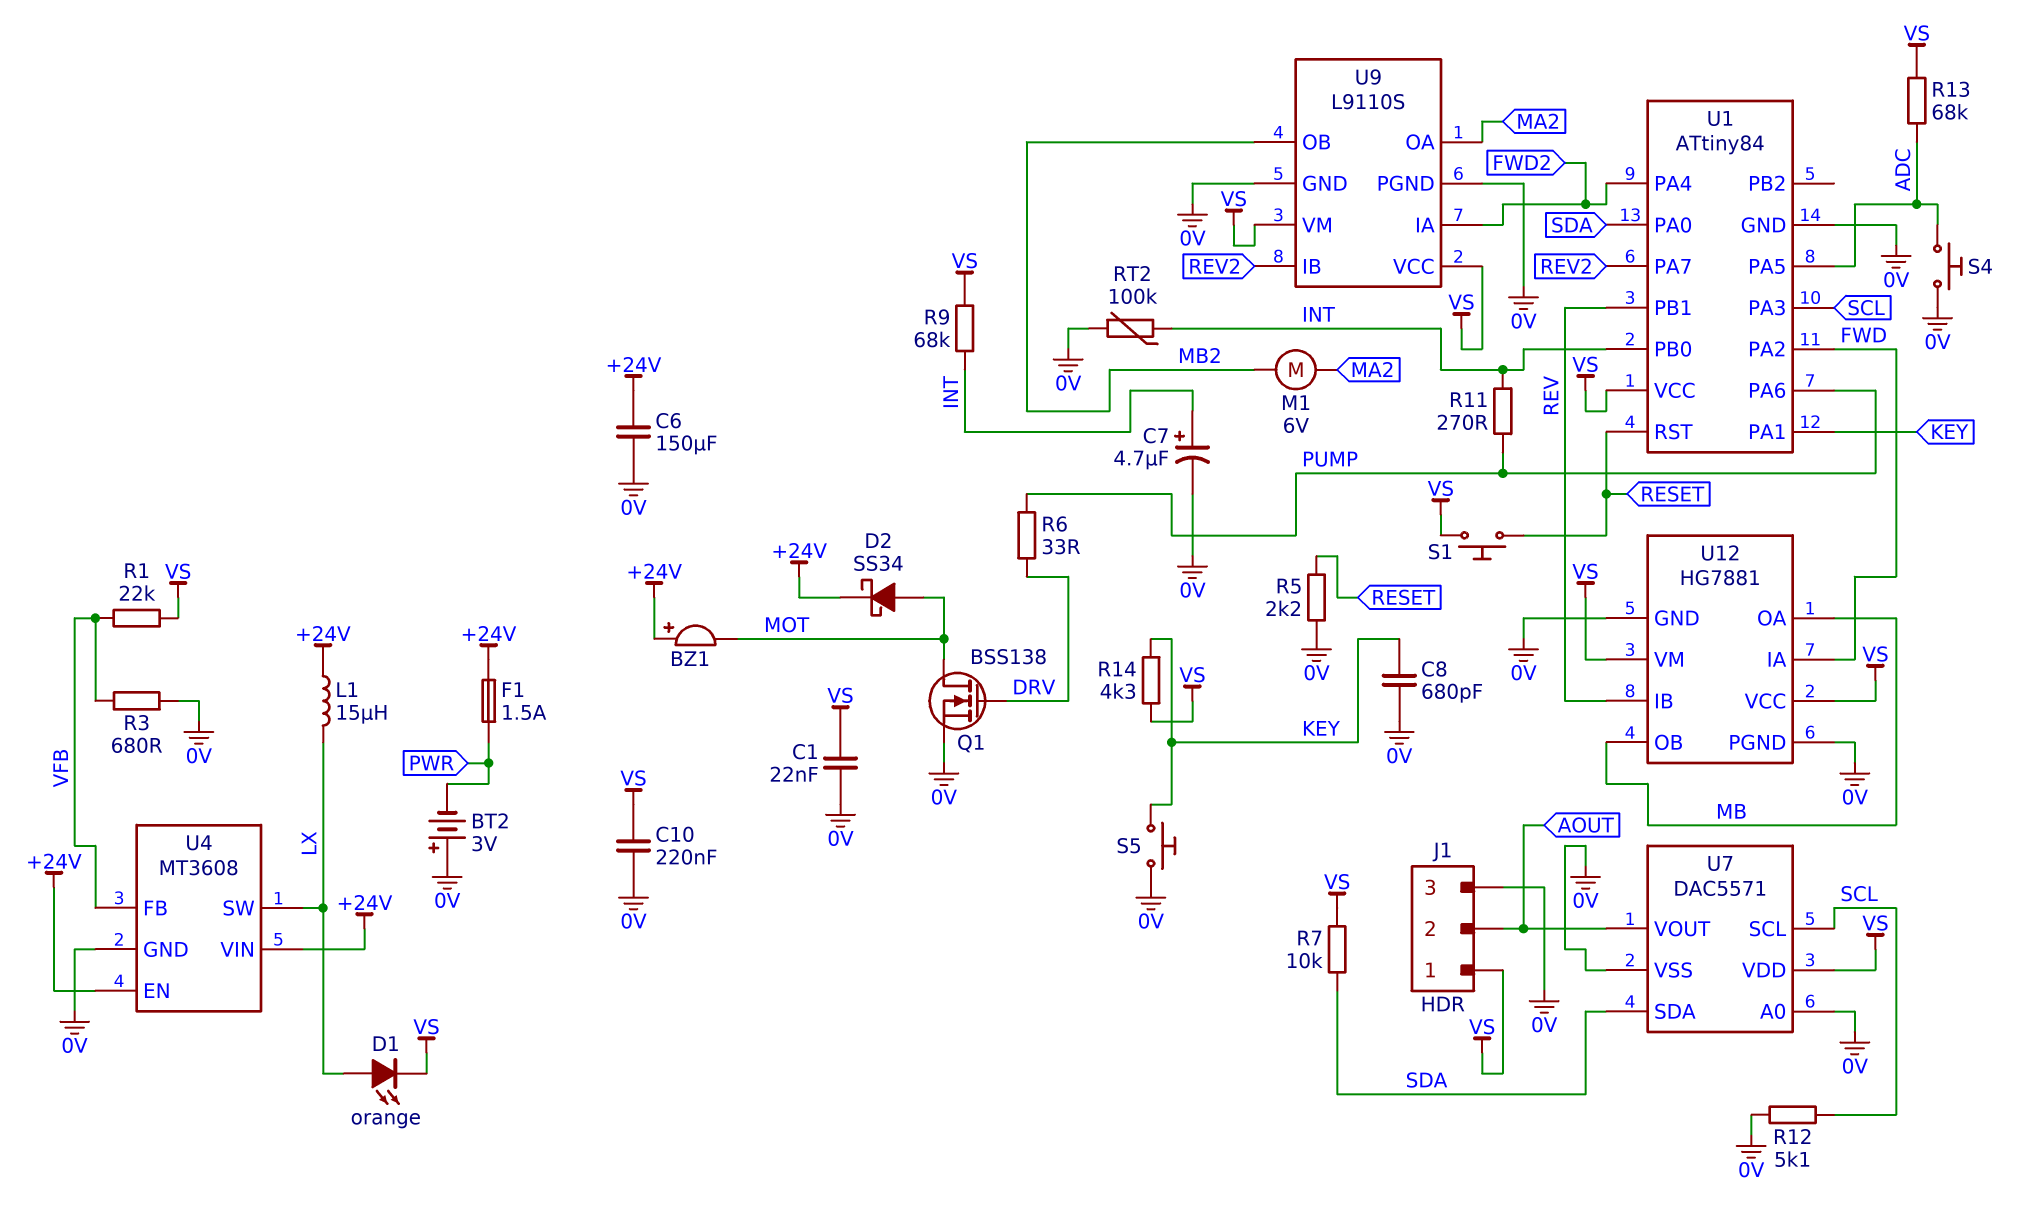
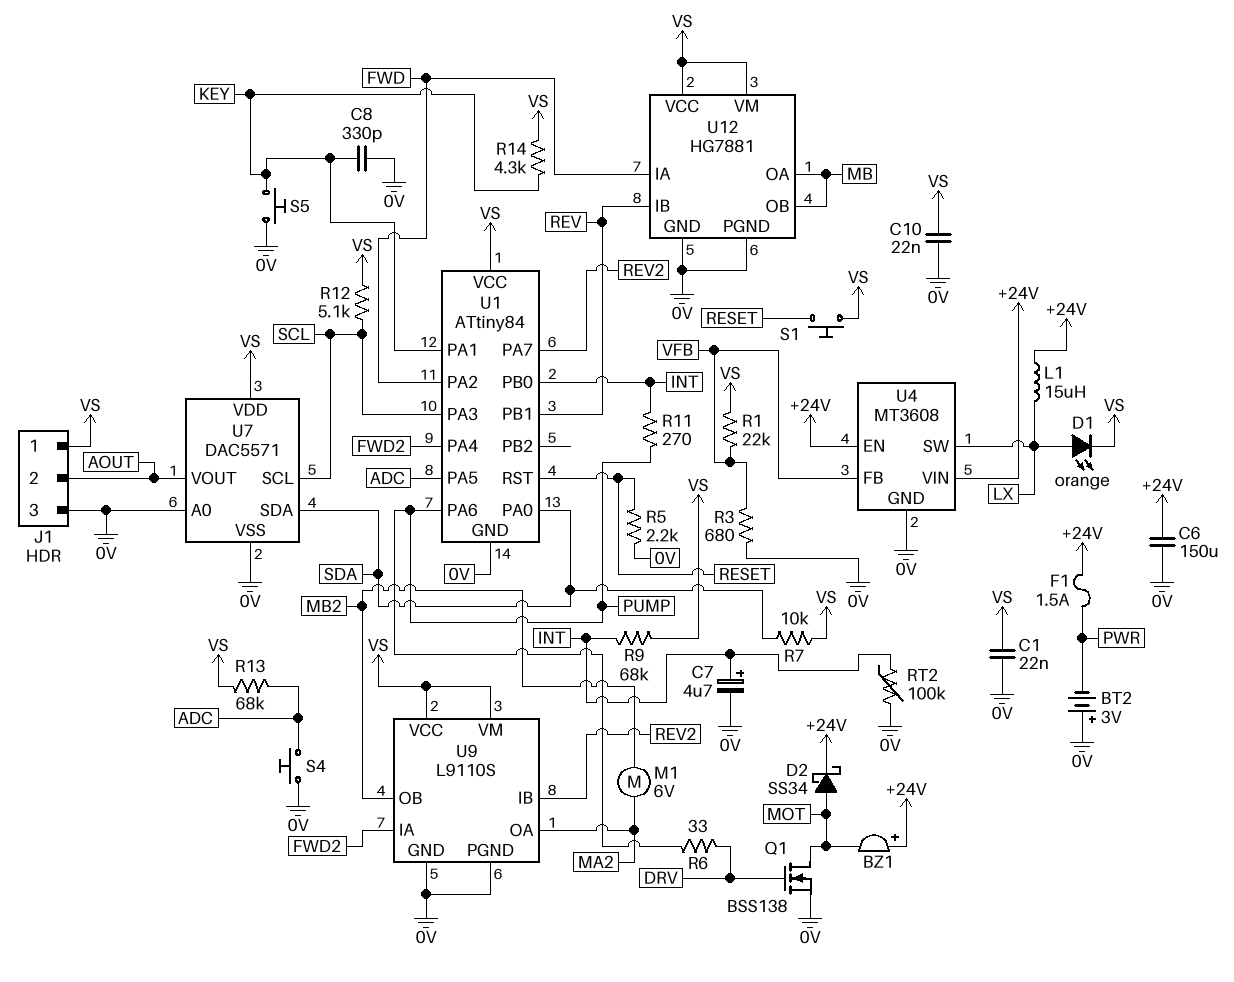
C8: 680pF (0V, KEY) -> 330pF (0V, KEY)
C10: 220nF (0V, VS) -> 22nF (0V, VS)
R12: 5.1k (0V, SCL) -> 5.1k (SCL, VS)

